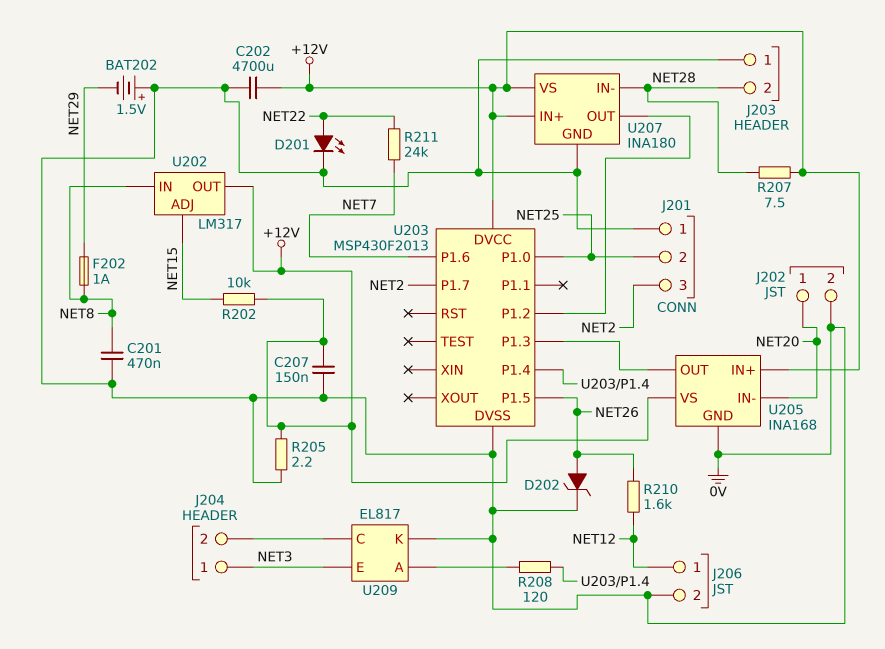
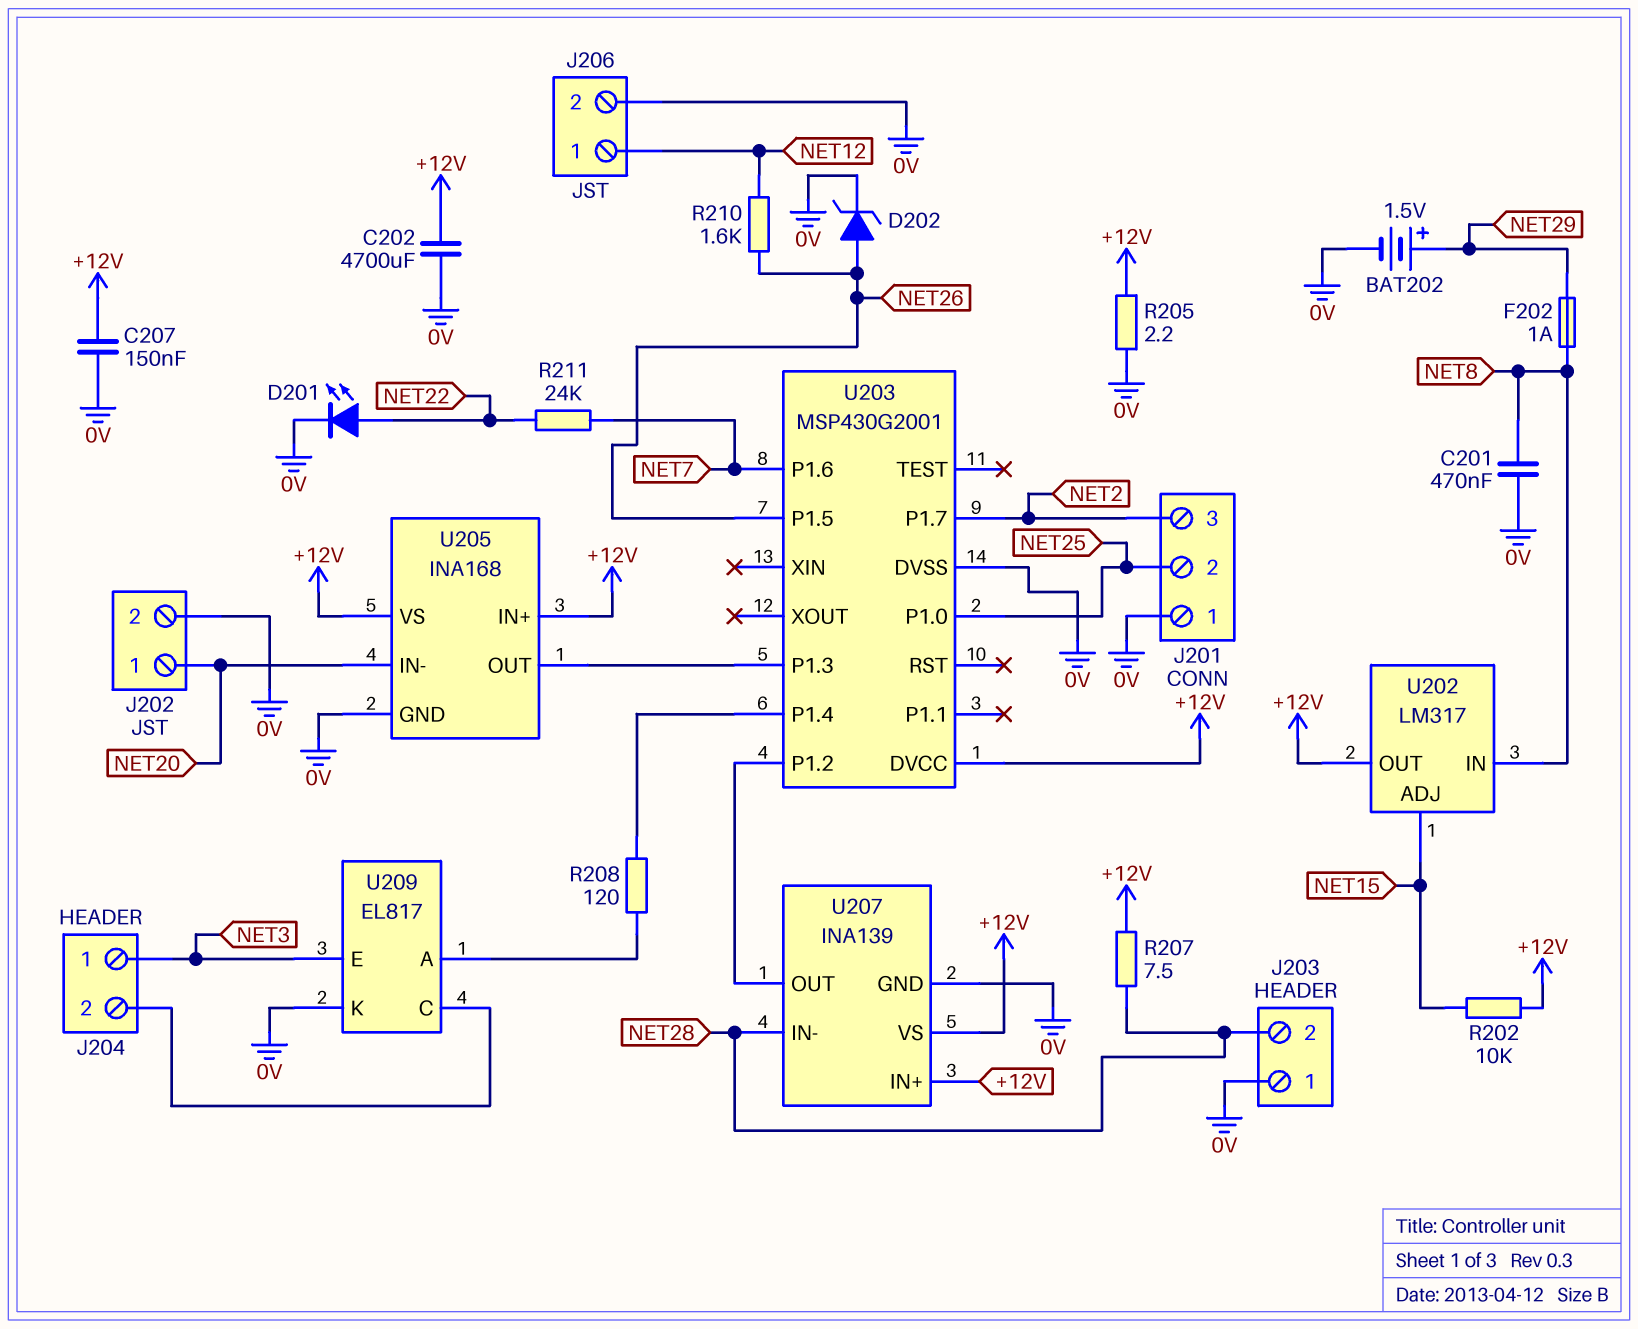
BAT202: 1.5V (plus 0V, minus NET29) -> 1.5V (plus NET29, minus 0V)
U203: MSP430F2013 -> MSP430G2001
U207: INA180 -> INA139

